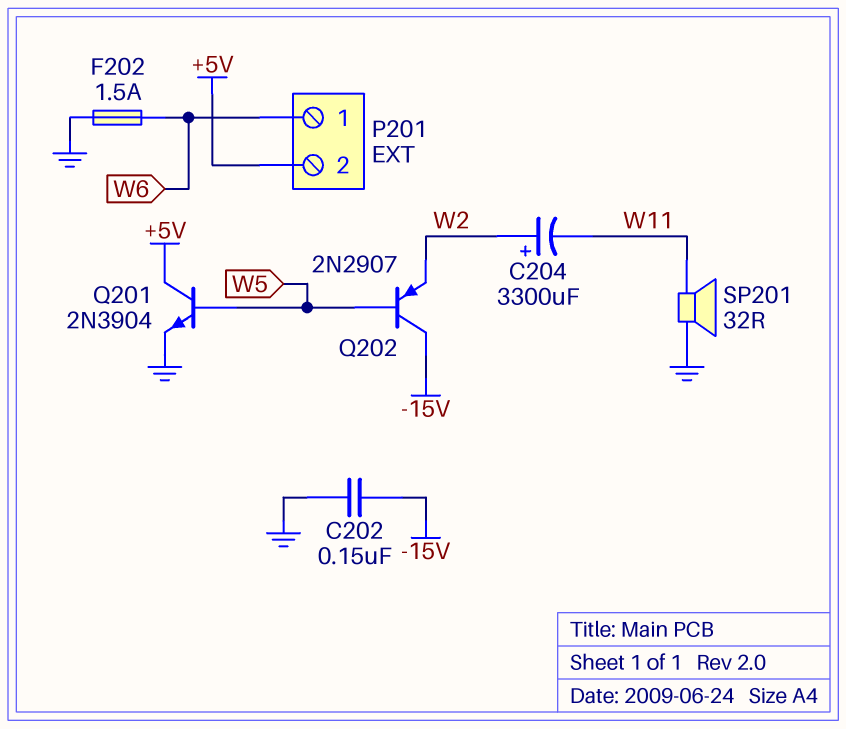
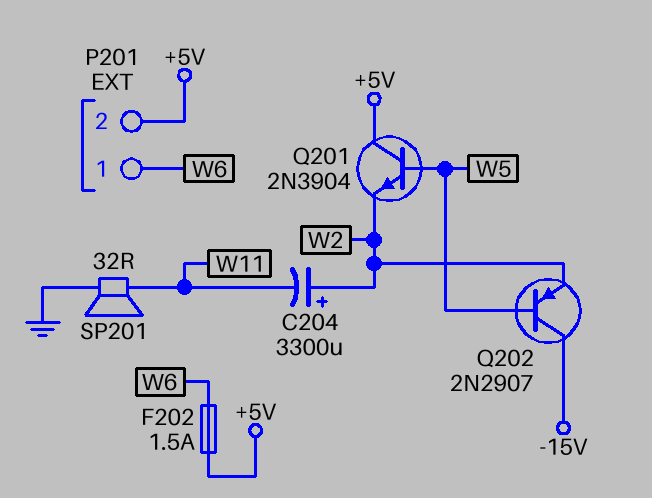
C202: 150nF (-15V, GND) -> none
F202: 1.5A (GND, W6) -> 1.5A (+5V, W6)
Q201: NPN 2N3904 (B W5, C +5V, E GND) -> NPN 2N3904 (B W5, C +5V, E W2)

